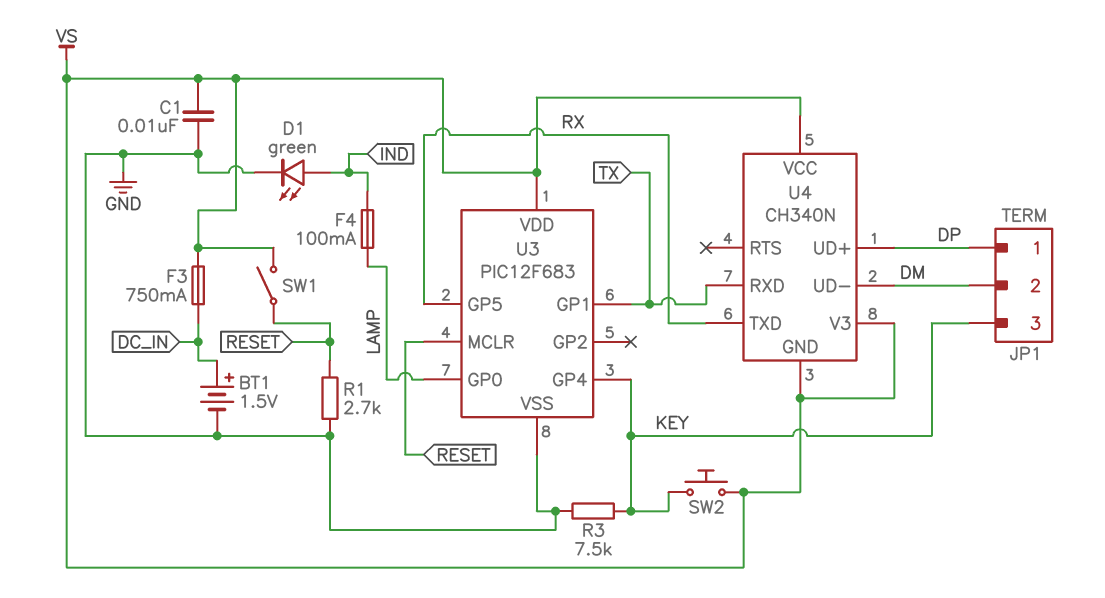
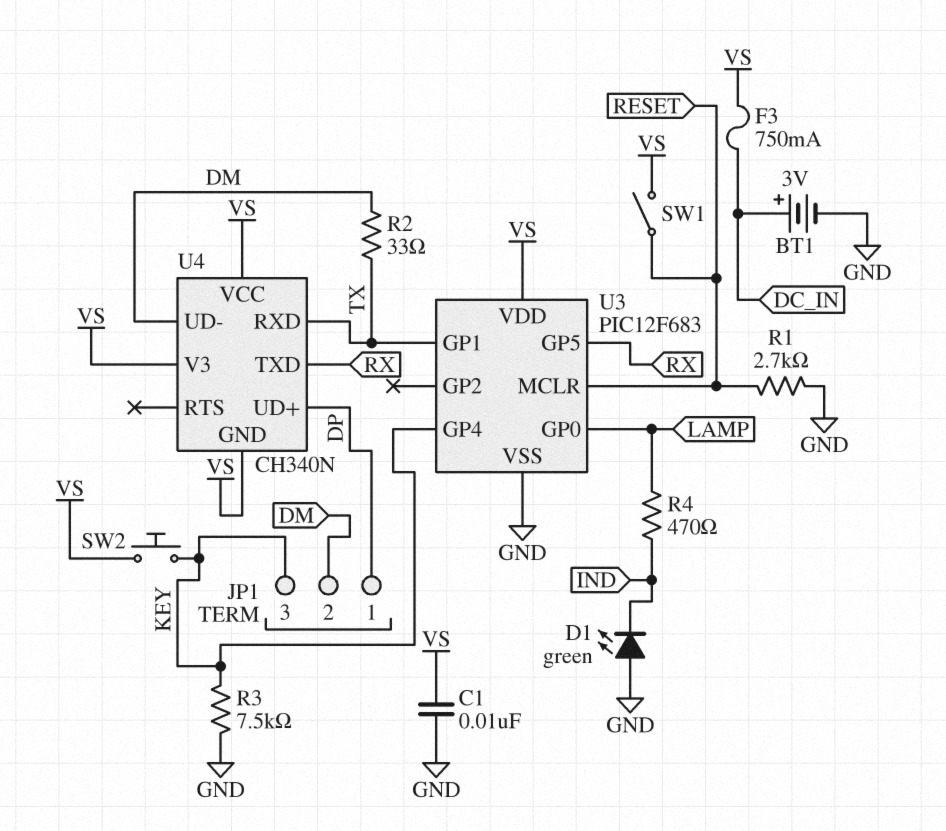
BT1: 1.5V (plus DC_IN, minus GND) -> 3V (plus DC_IN, minus GND)
D1: LED green (A IND, K GND) -> LED green (A GND, K IND)
F4: 100mA (IND, LAMP) -> none
R2: none -> 33 (DM, TX)
R4: none -> 470 (IND, LAMP)

